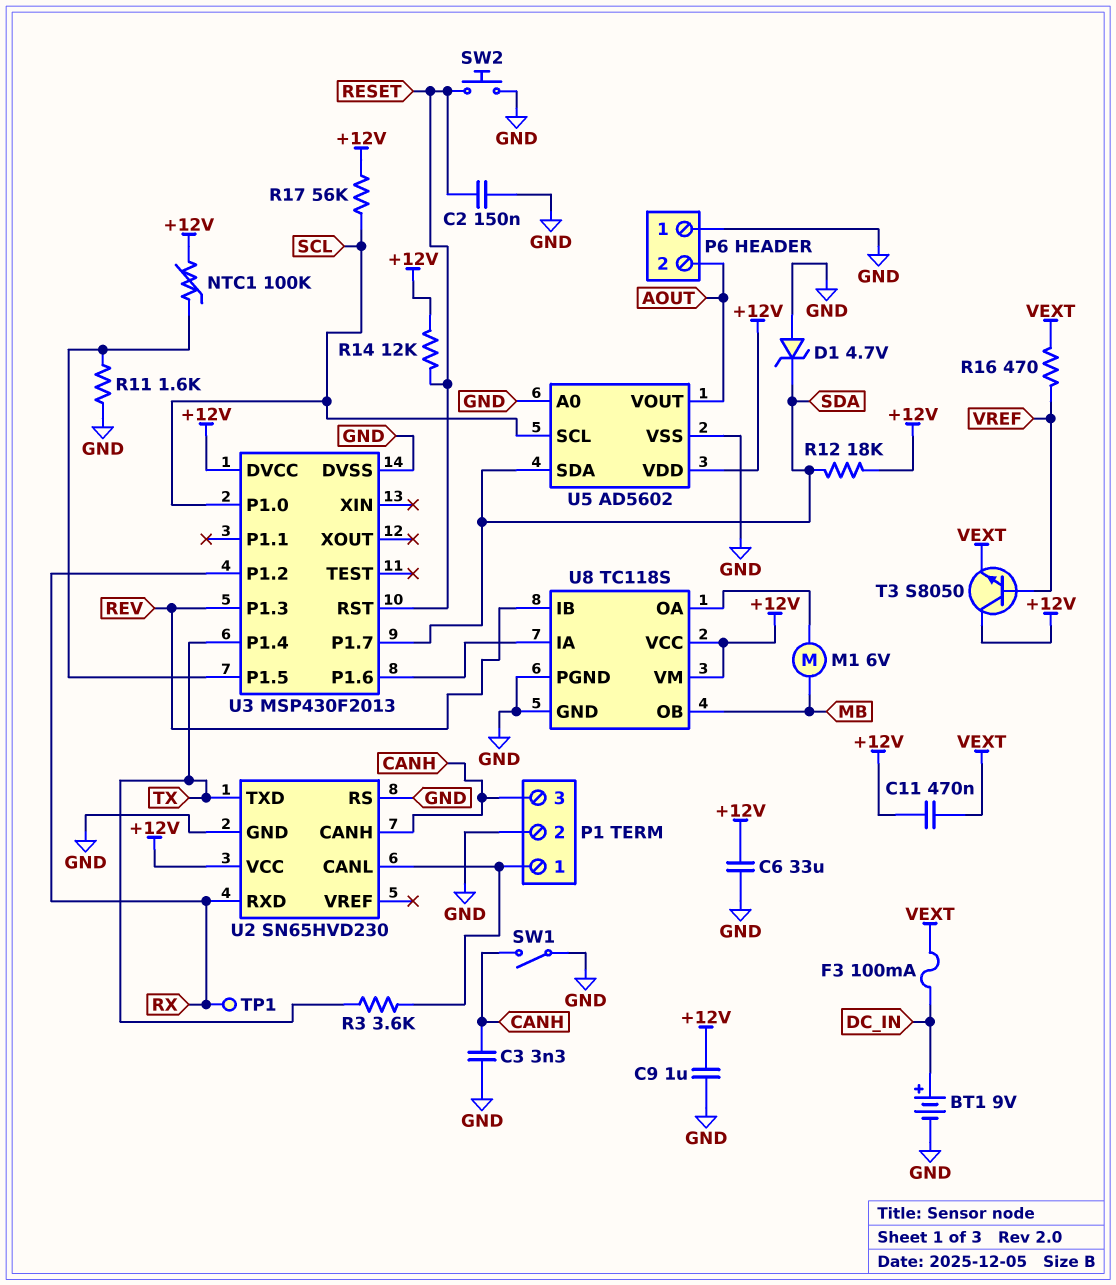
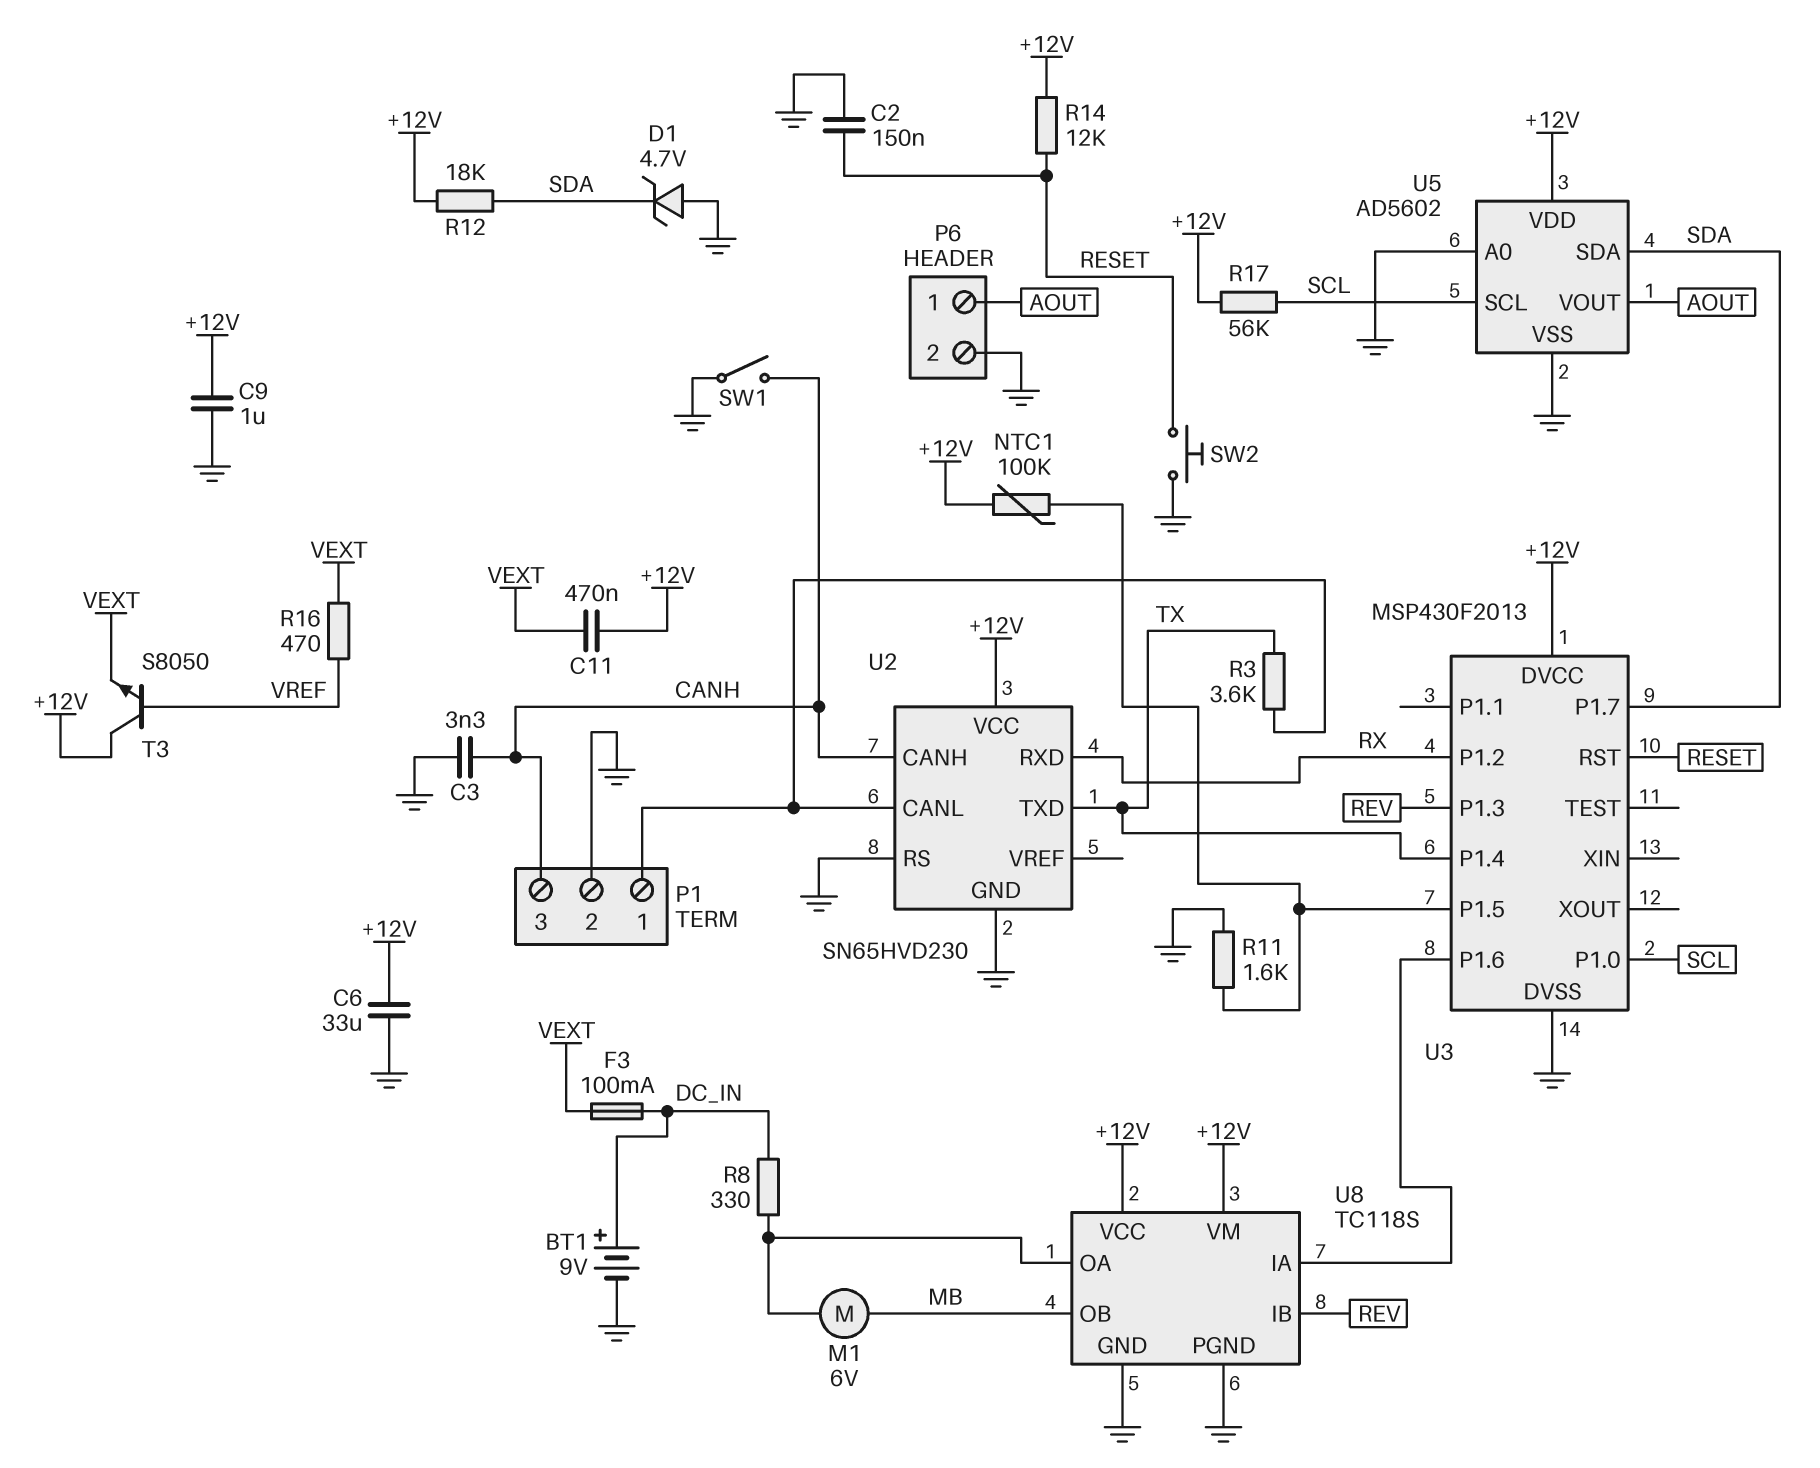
P6 pin 1: GND -> AOUT
P6 pin 2: AOUT -> GND
R8: none -> 330 (DC_IN, U8/OA)
TP1: test point (RX) -> none

